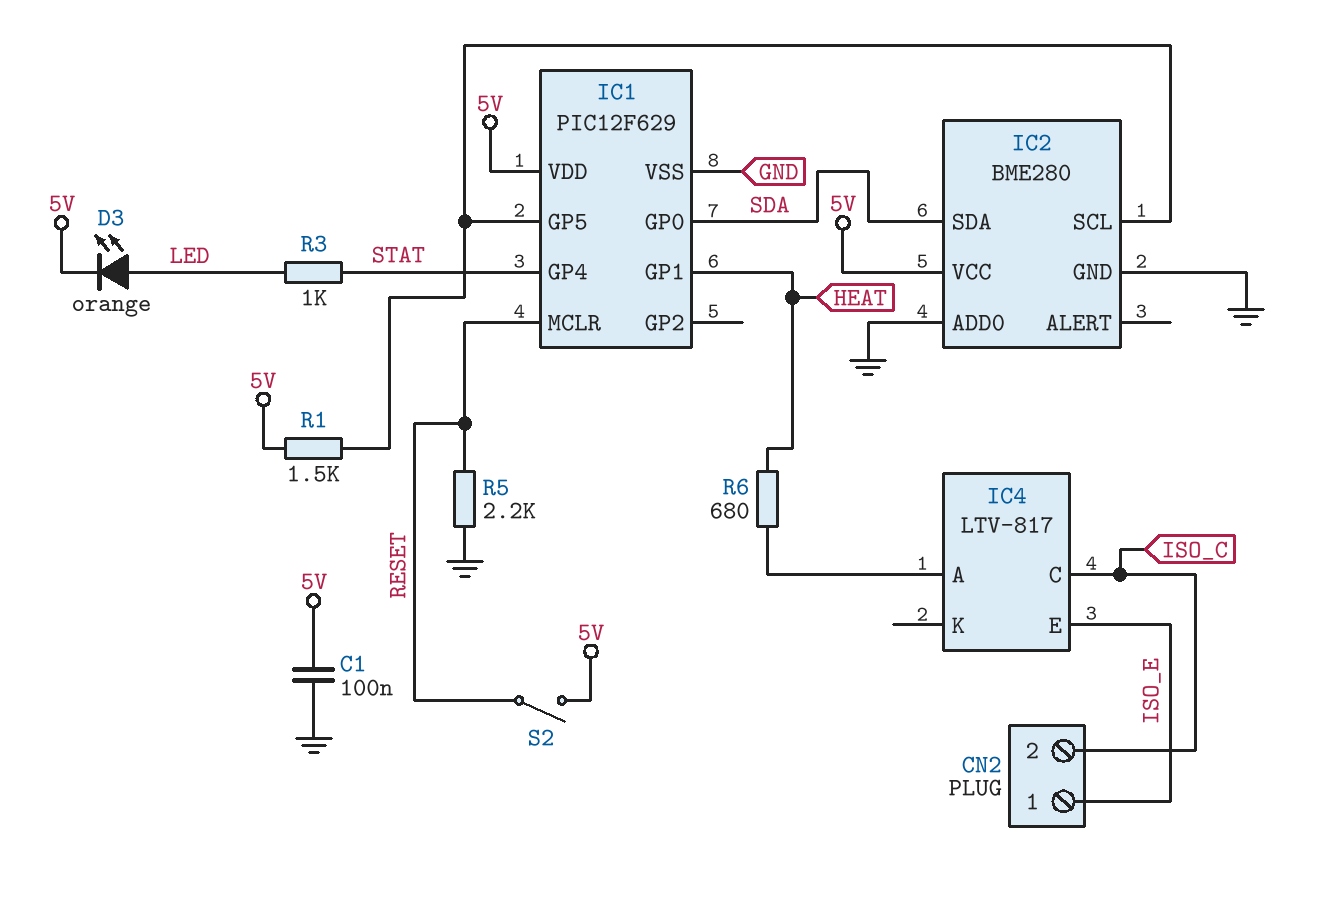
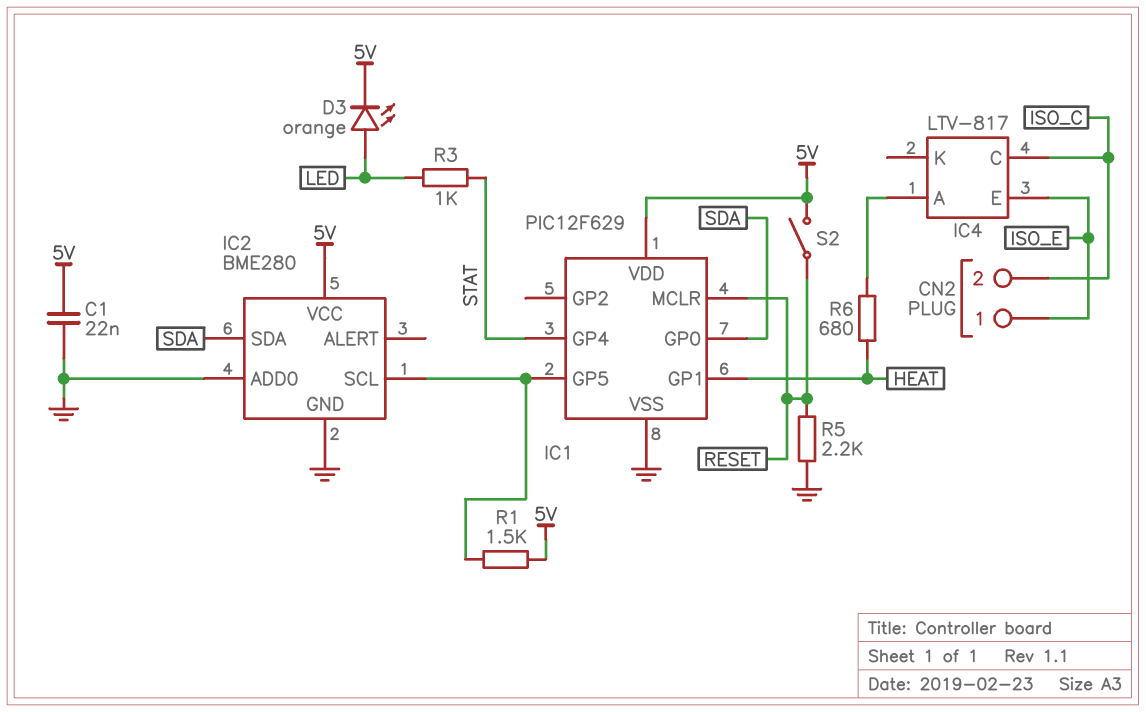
C1: 100nF (5V, GND) -> 22nF (5V, GND)

